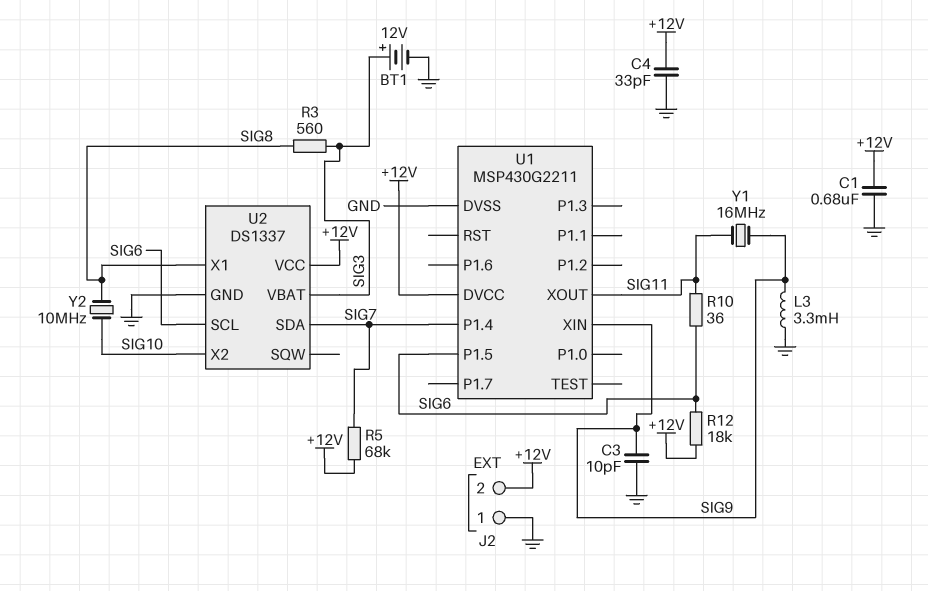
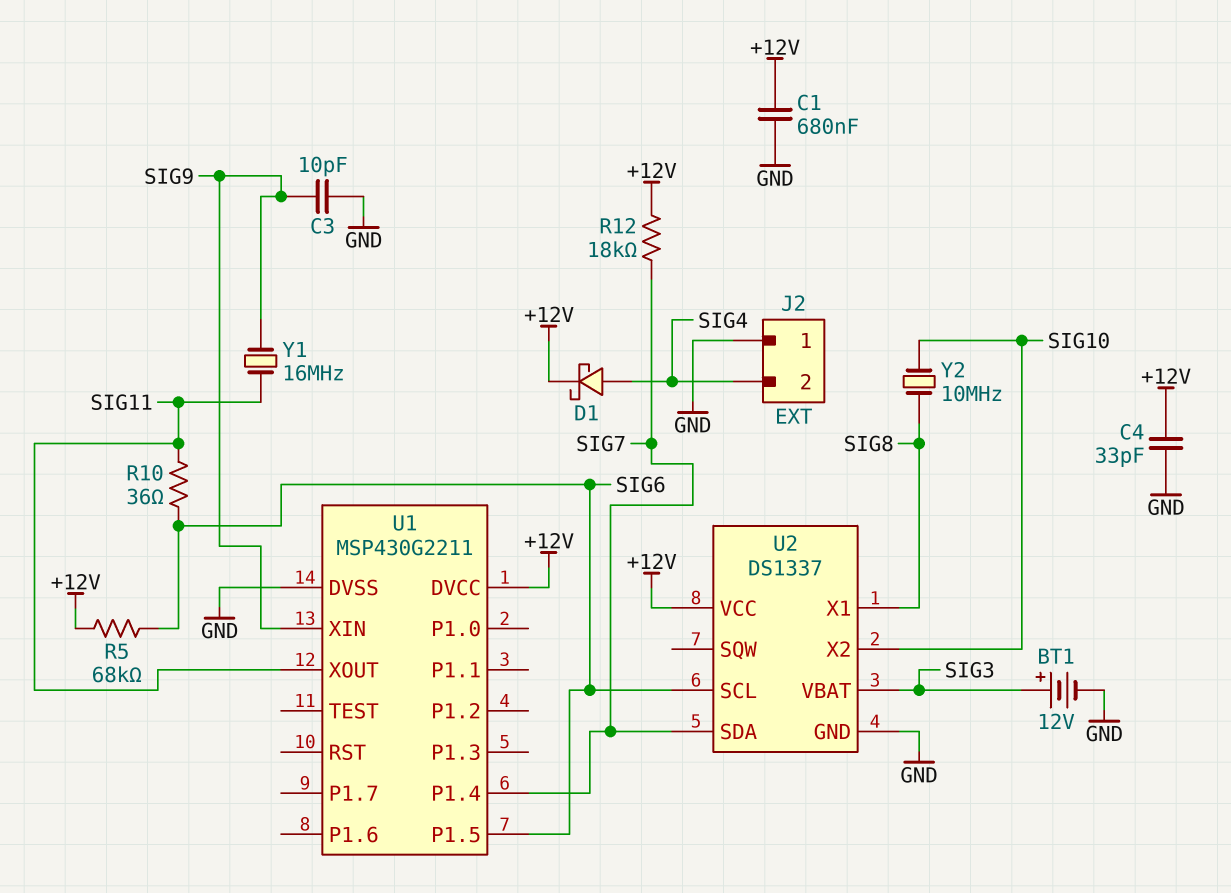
D1: none -> schottky (A SIG4, K +12V)
J2 pin 2: +12V -> SIG4
L3: 3.3mH (GND, SIG9) -> none
R3: 560 (SIG3, SIG8) -> none
R5: 68k (+12V, SIG7) -> 68k (+12V, SIG6)
R12: 18k (+12V, SIG6) -> 18k (+12V, SIG7)

